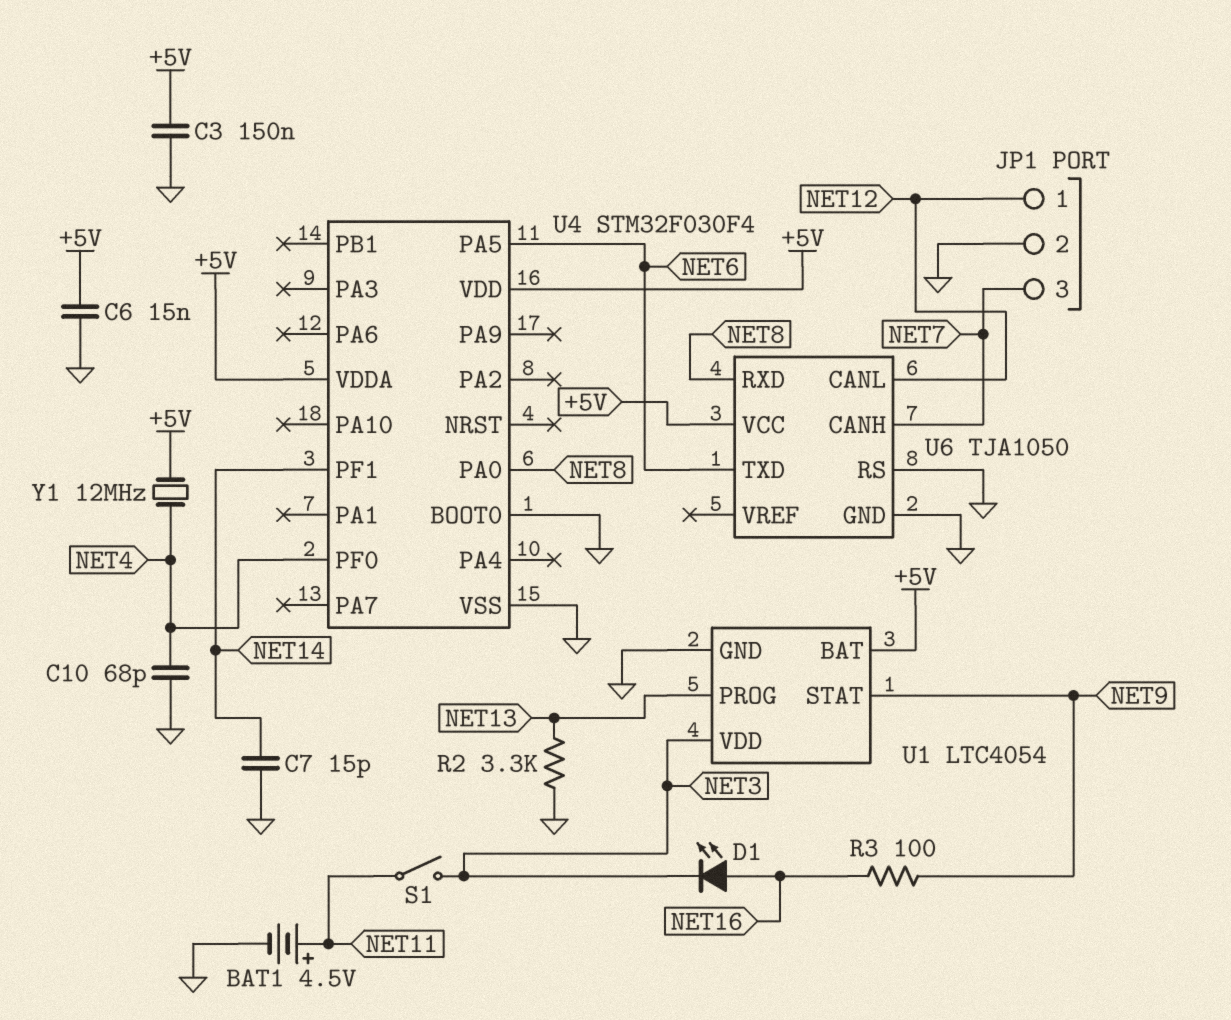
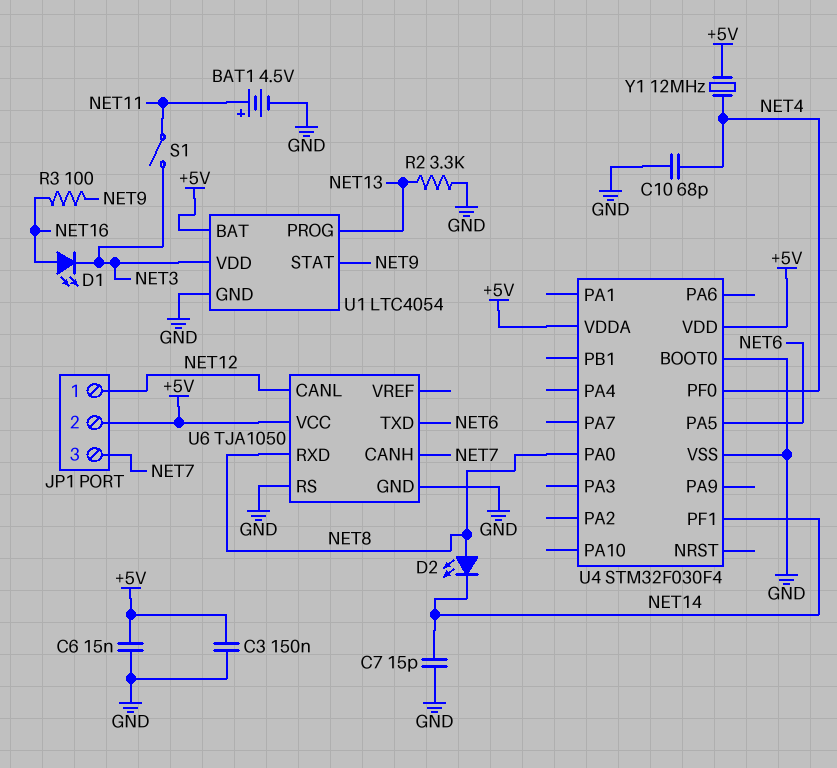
D2: none -> LED (A NET8, K NET14)
JP1 pin 2: GND -> +5V

